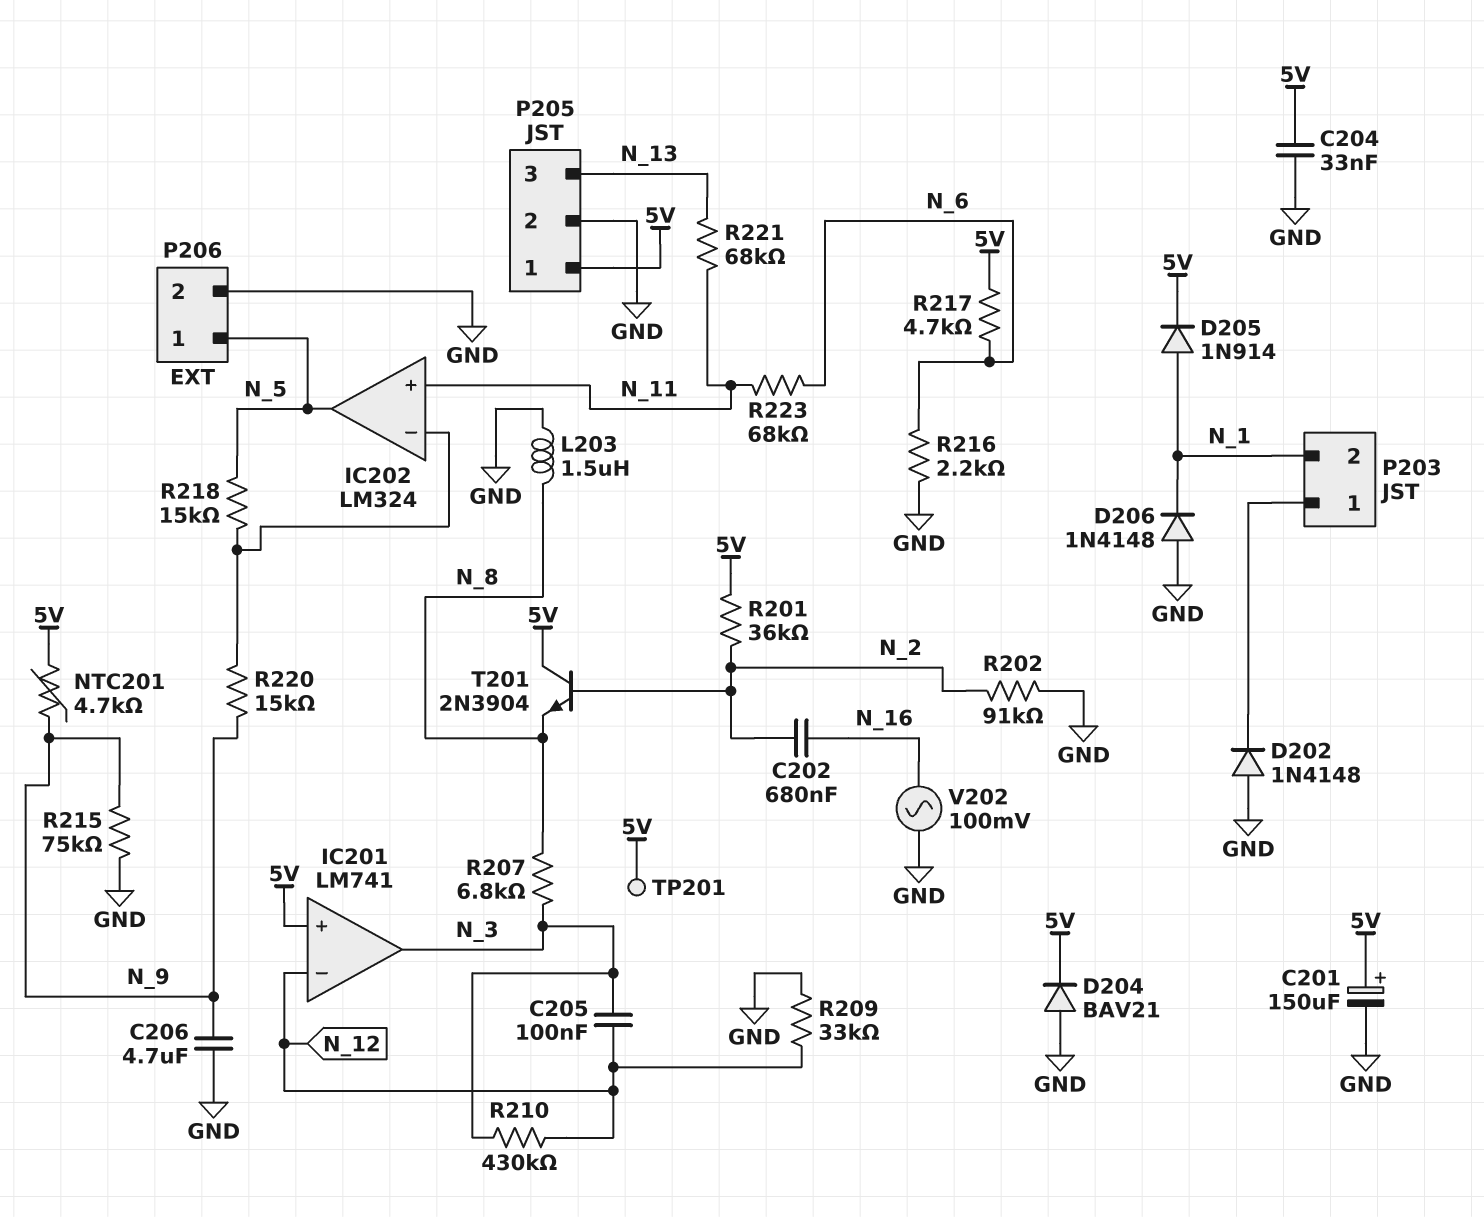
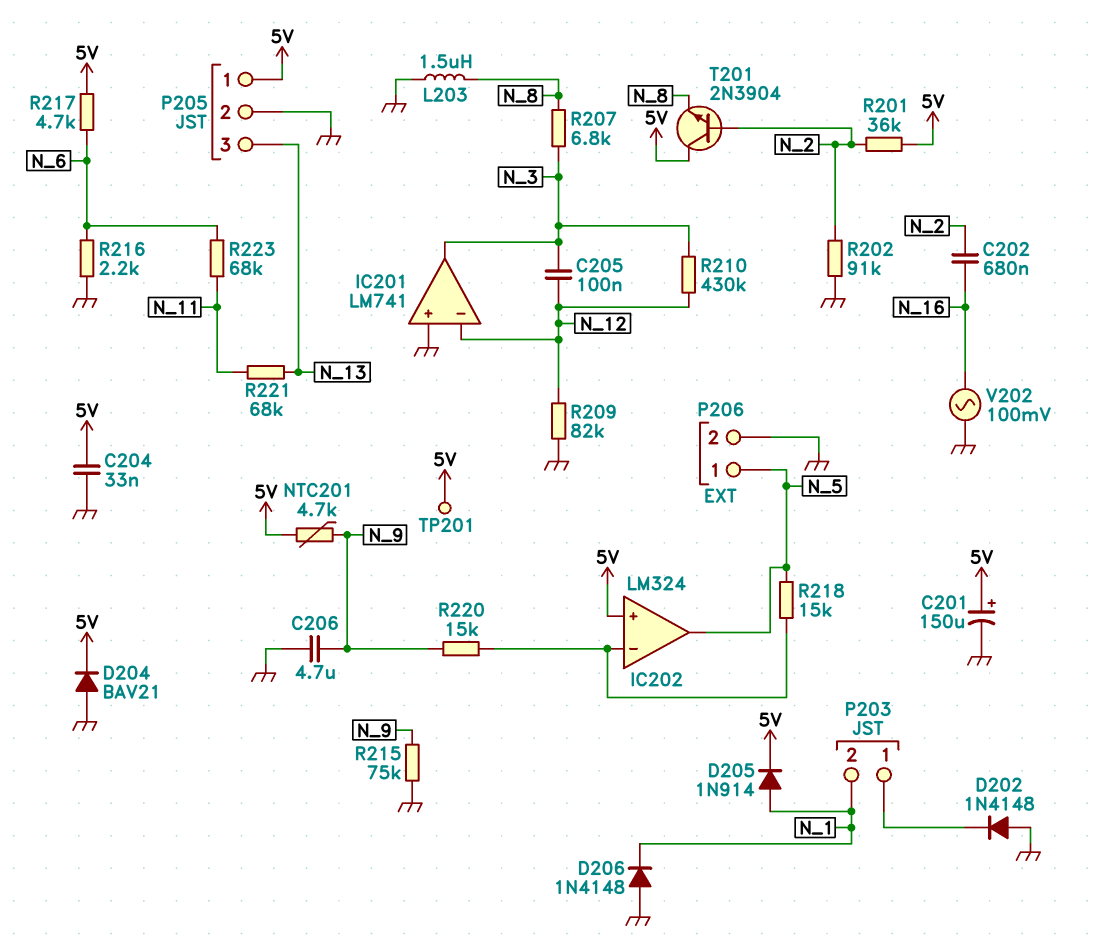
IC201 pin in+: 5V -> GND
IC202 pin in+: N_11 -> 5V
R209: 33k (GND, N_12) -> 82k (GND, N_12)

